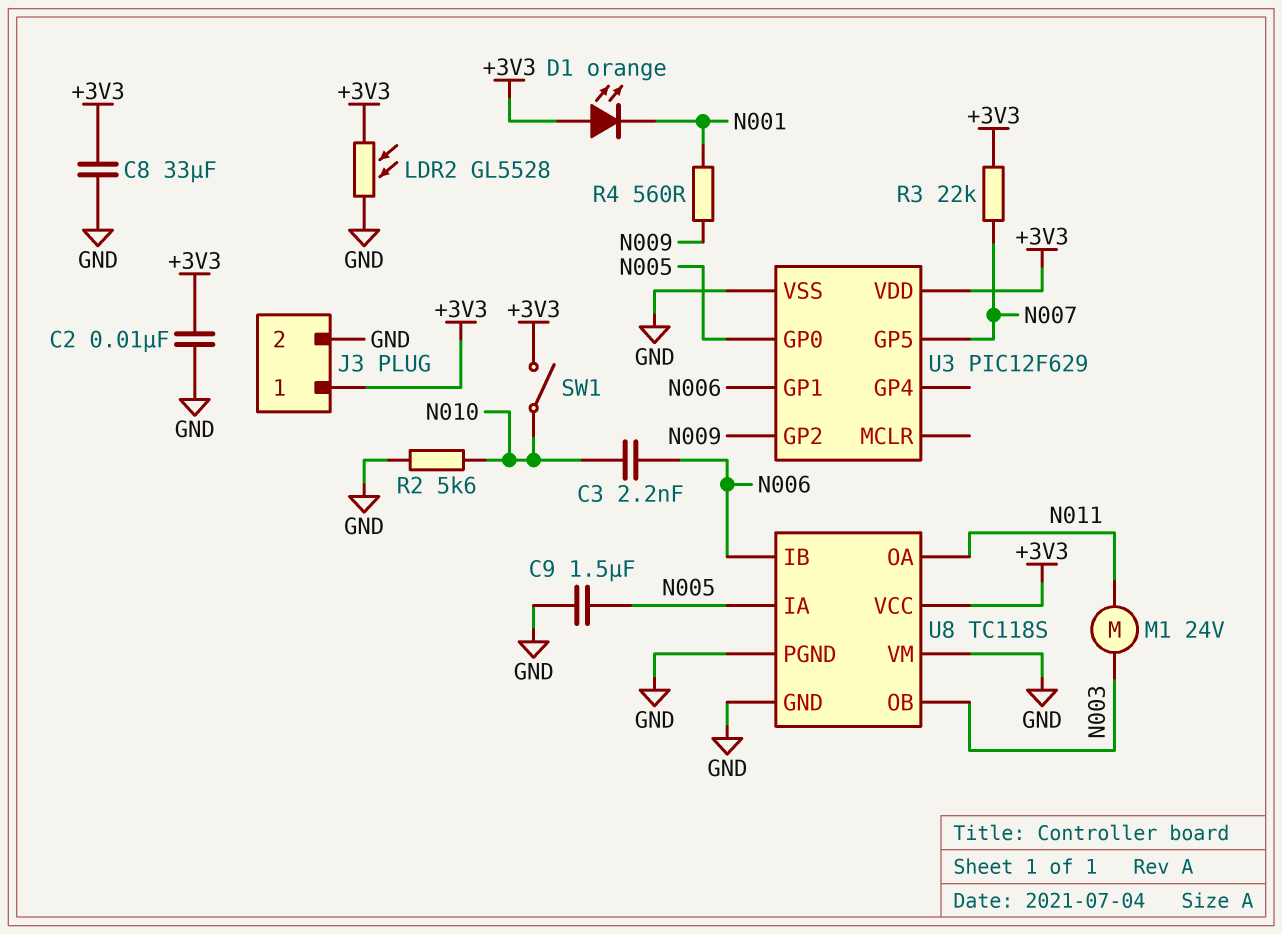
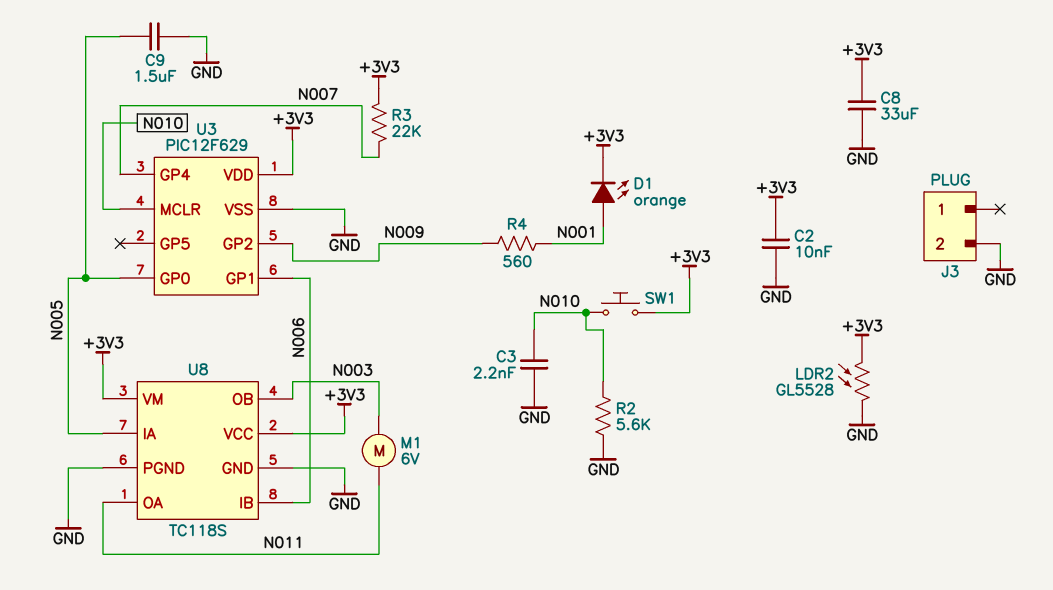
C3: 2.2nF (N006, N010) -> 2.2nF (GND, N010)
D1: LED orange (A +3V3, K N001) -> LED orange (A N001, K +3V3)
J3 pin 1: +3V3 -> none
M1: motor 24V (N003, N011) -> motor 6V (N003, N011)
SW1: switch (+3V3, N010) -> button (+3V3, N010)
U3 pin GP4: none -> N007
U3 pin GP5: N007 -> none
U3 pin MCLR: none -> N010
U8 pin VM: GND -> +3V3

